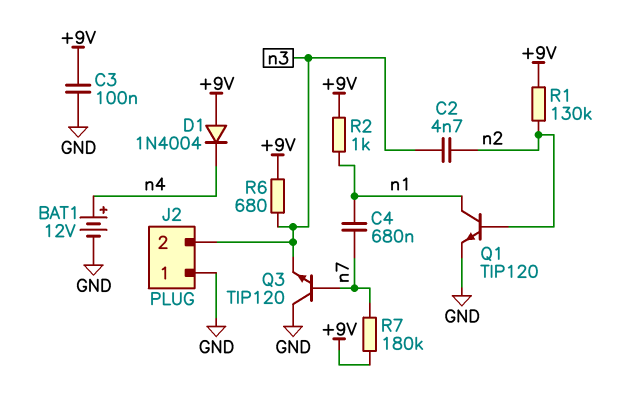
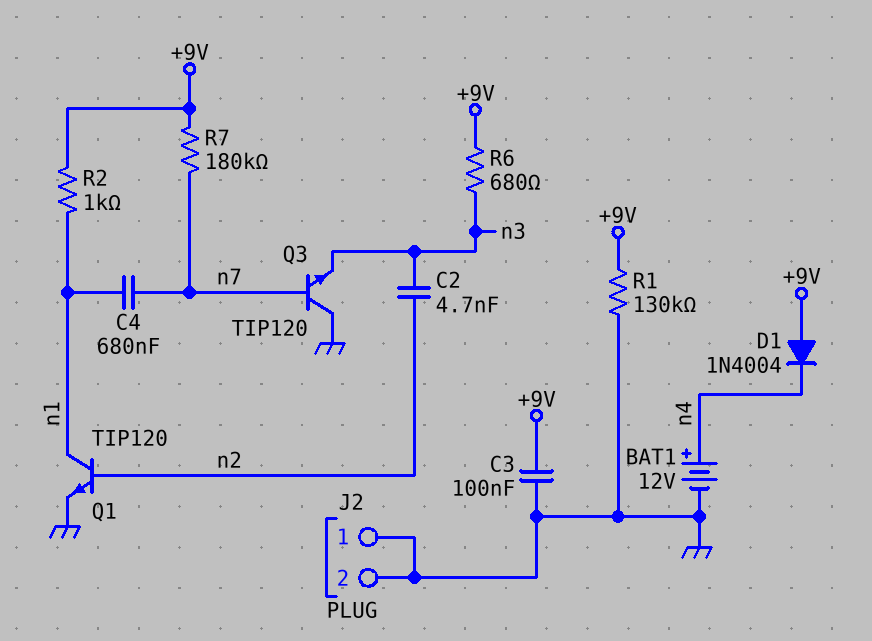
J2 pin 2: n3 -> GND
R1: 130k (+9V, n2) -> 130k (+9V, GND)

